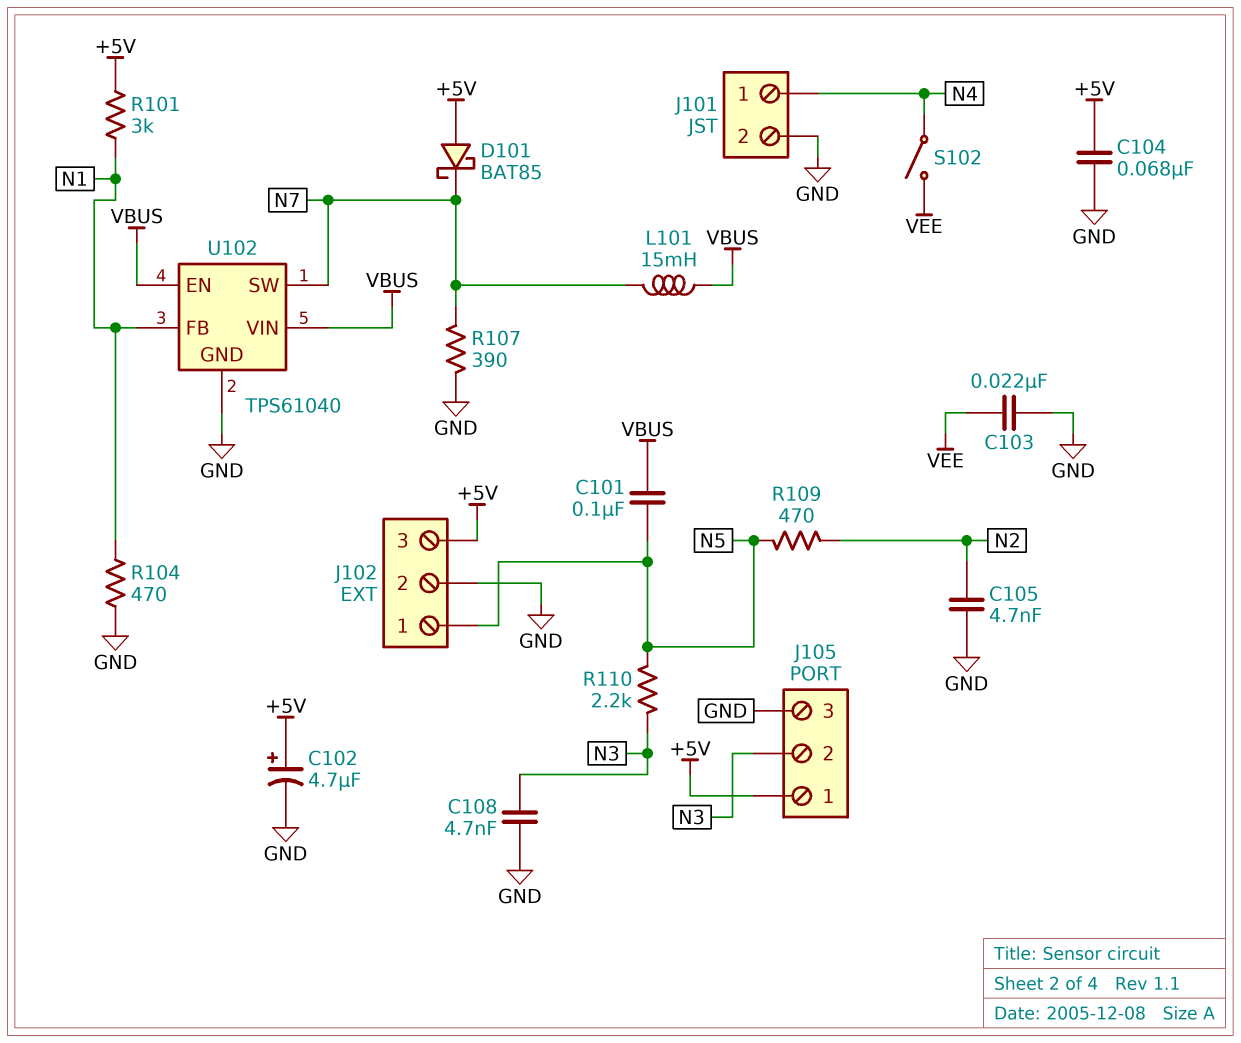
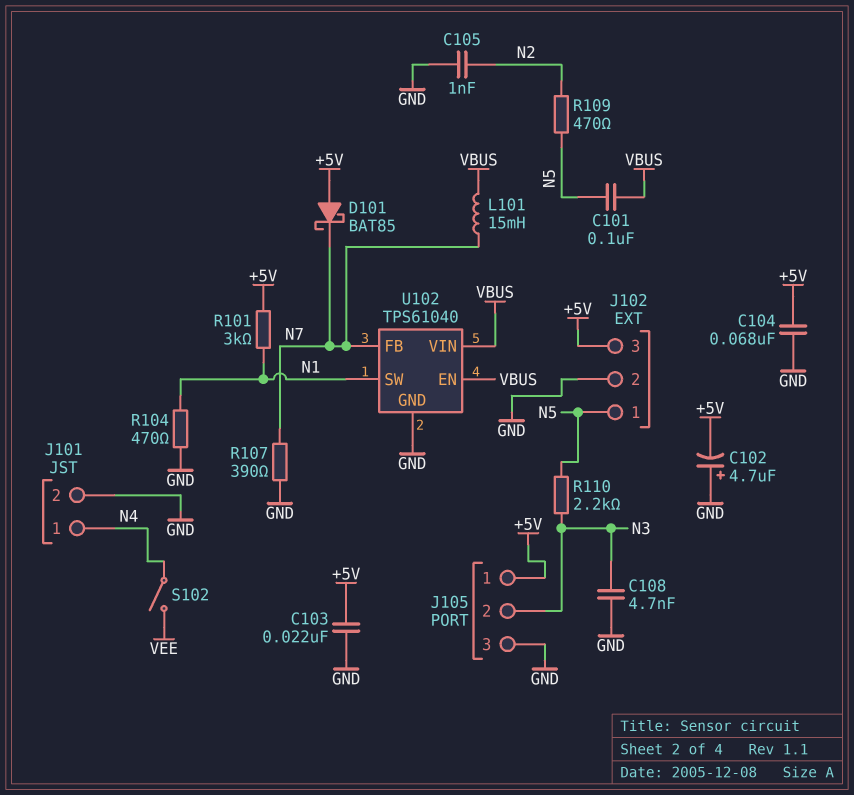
C102: 4.7uF (plus +5V, minus GND) -> 4.7uF (plus GND, minus +5V)
C103: 22nF (GND, VEE) -> 22nF (+5V, GND)
C105: 4.7nF (GND, N2) -> 1nF (GND, N2)
U102 pin FB: N1 -> N7
U102 pin SW: N7 -> N1

